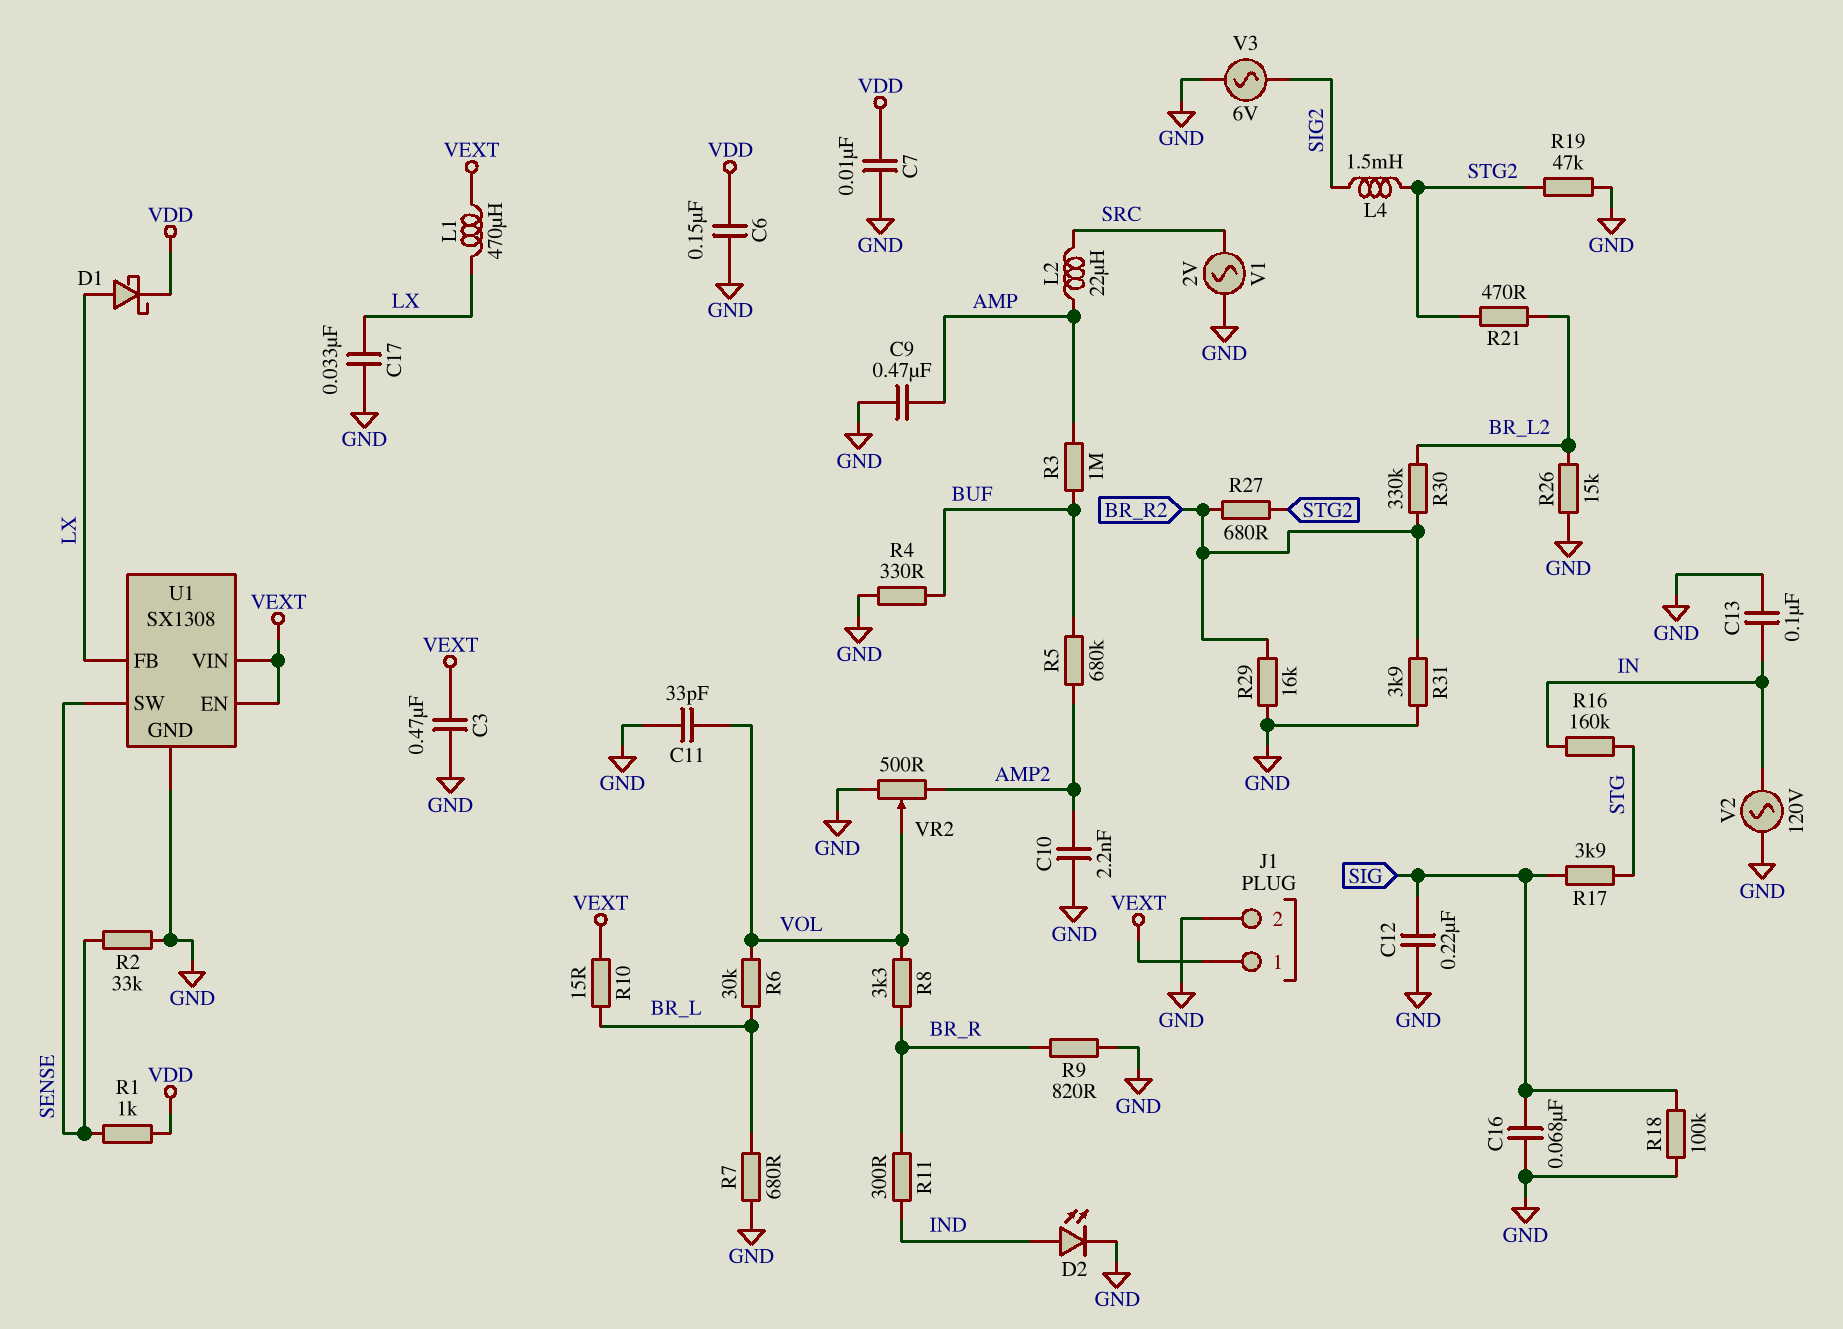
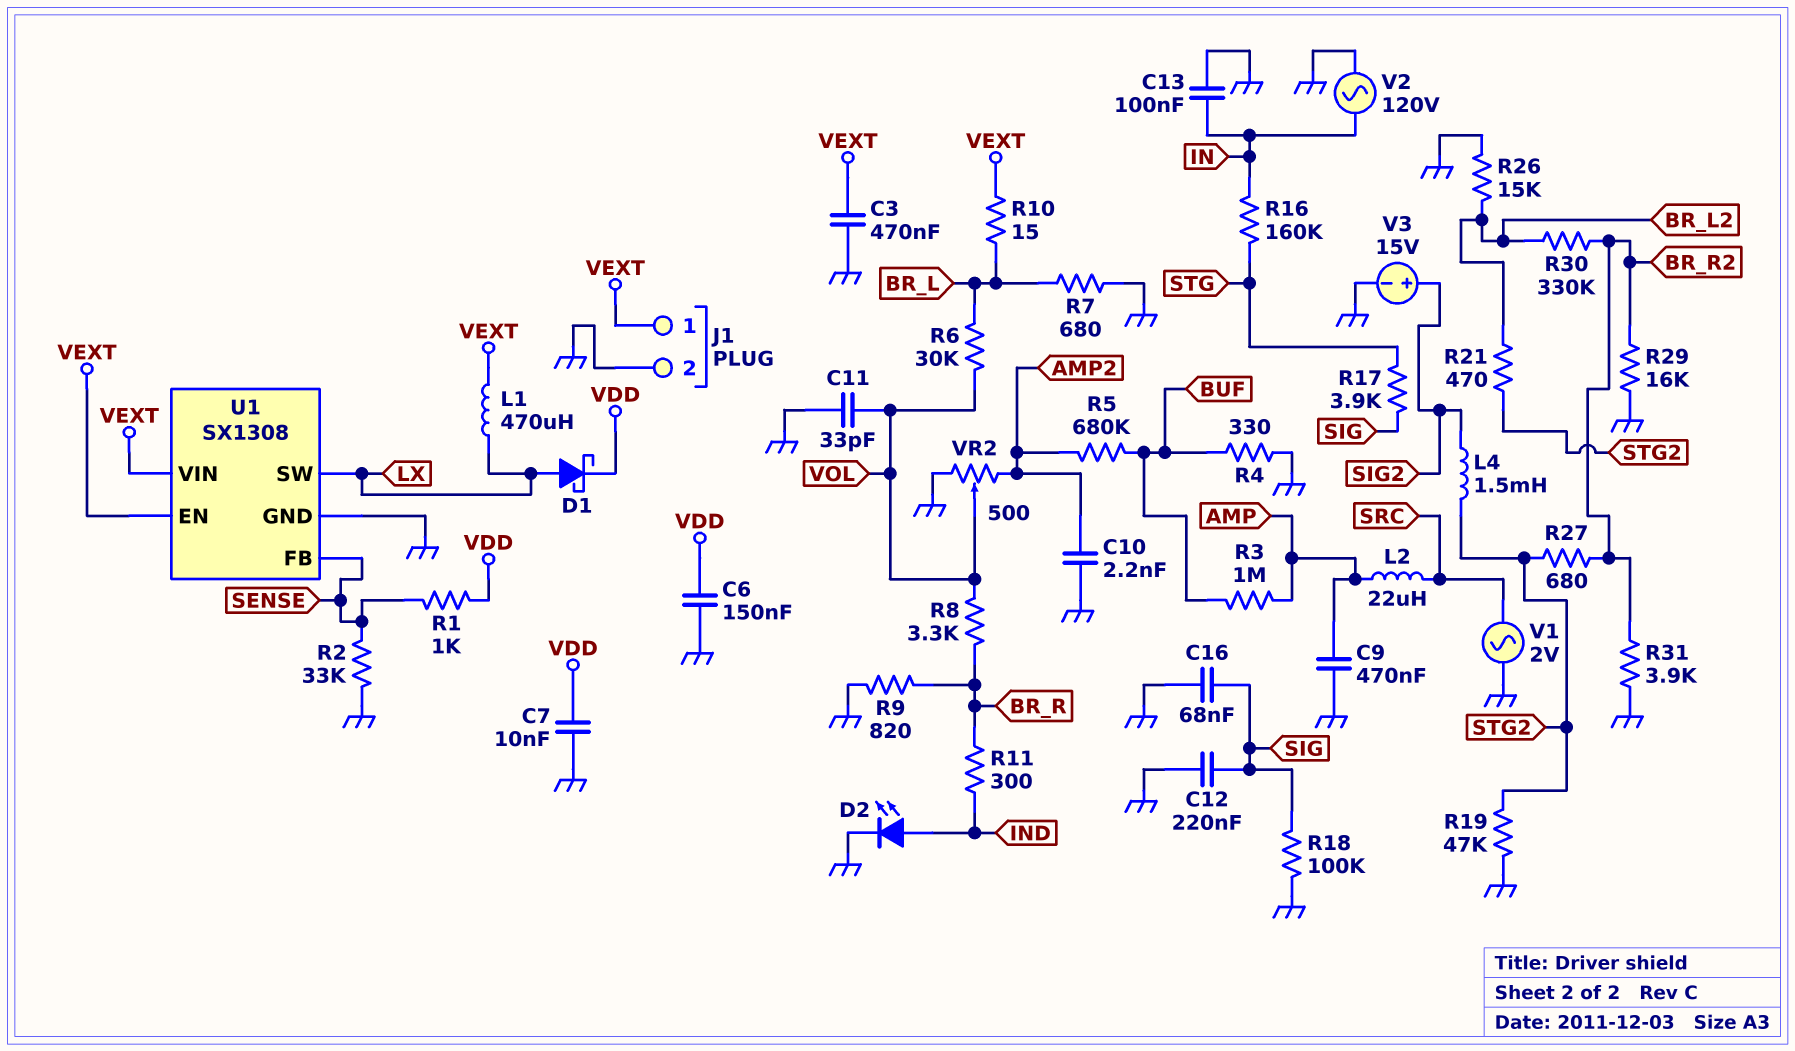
C17: 33nF (GND, LX) -> none
U1 pin FB: LX -> SENSE
U1 pin SW: SENSE -> LX
V3: AC 6V (GND, SIG2) -> 15V (plus SIG2, minus GND)

